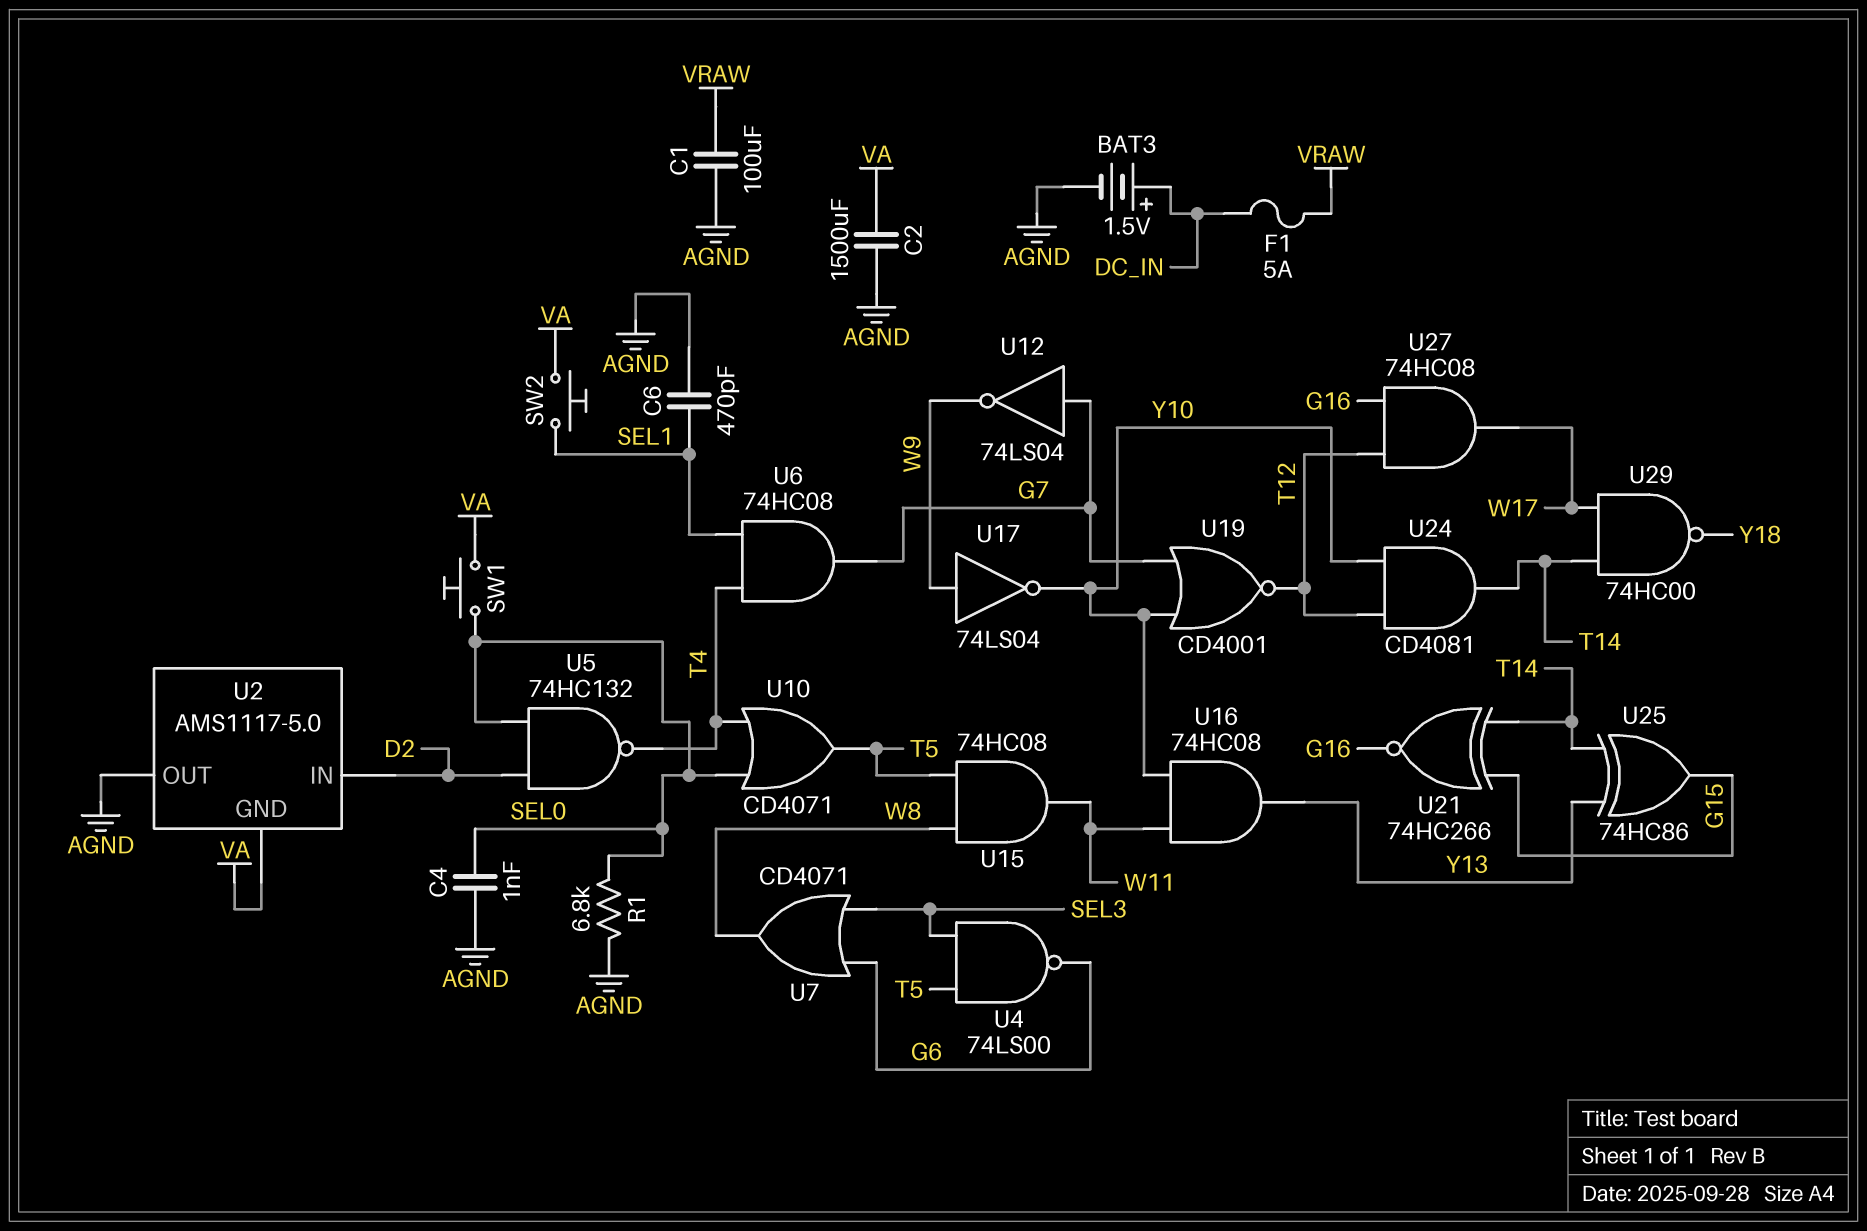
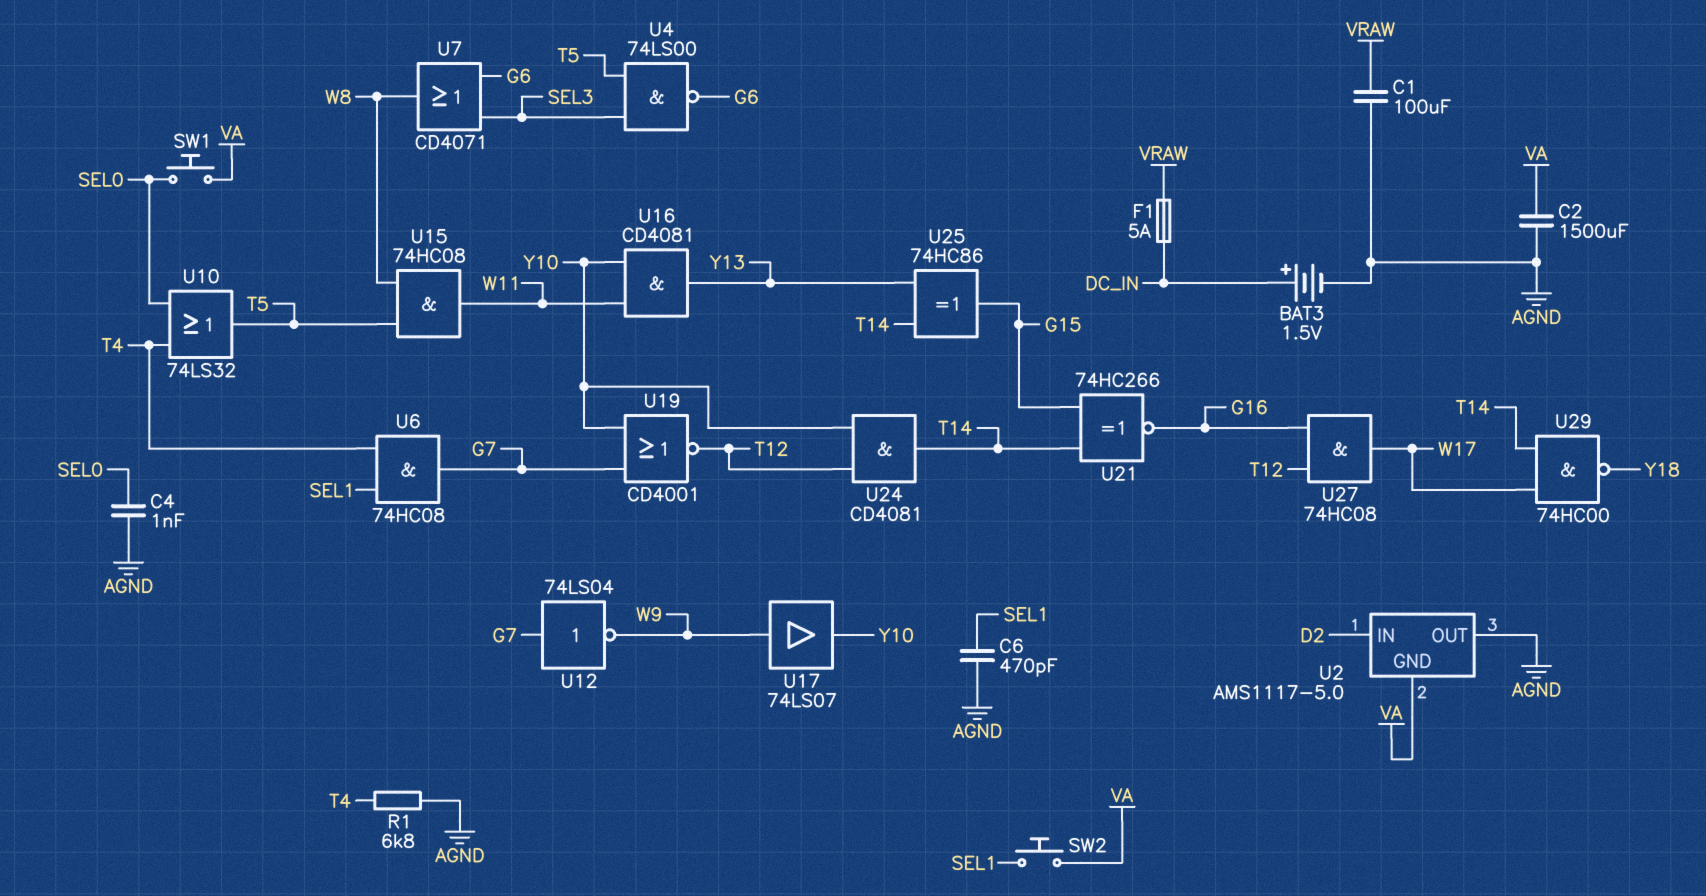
R1: 6.8k (AGND, SEL0) -> 6.8k (AGND, T4)
U5: NAND 74HC132 (in D2, in SEL0, out T4) -> none
U10: OR CD4071 (in SEL0, in T4, out T5) -> OR 74LS32 (in SEL0, in T4, out T5)
U16: AND 74HC08 (in W11, in Y10, out Y13) -> AND CD4081 (in W11, in Y10, out Y13)
U17: NOT 74LS04 (in W9, out Y10) -> buffer 74LS07 (in W9, out Y10)

